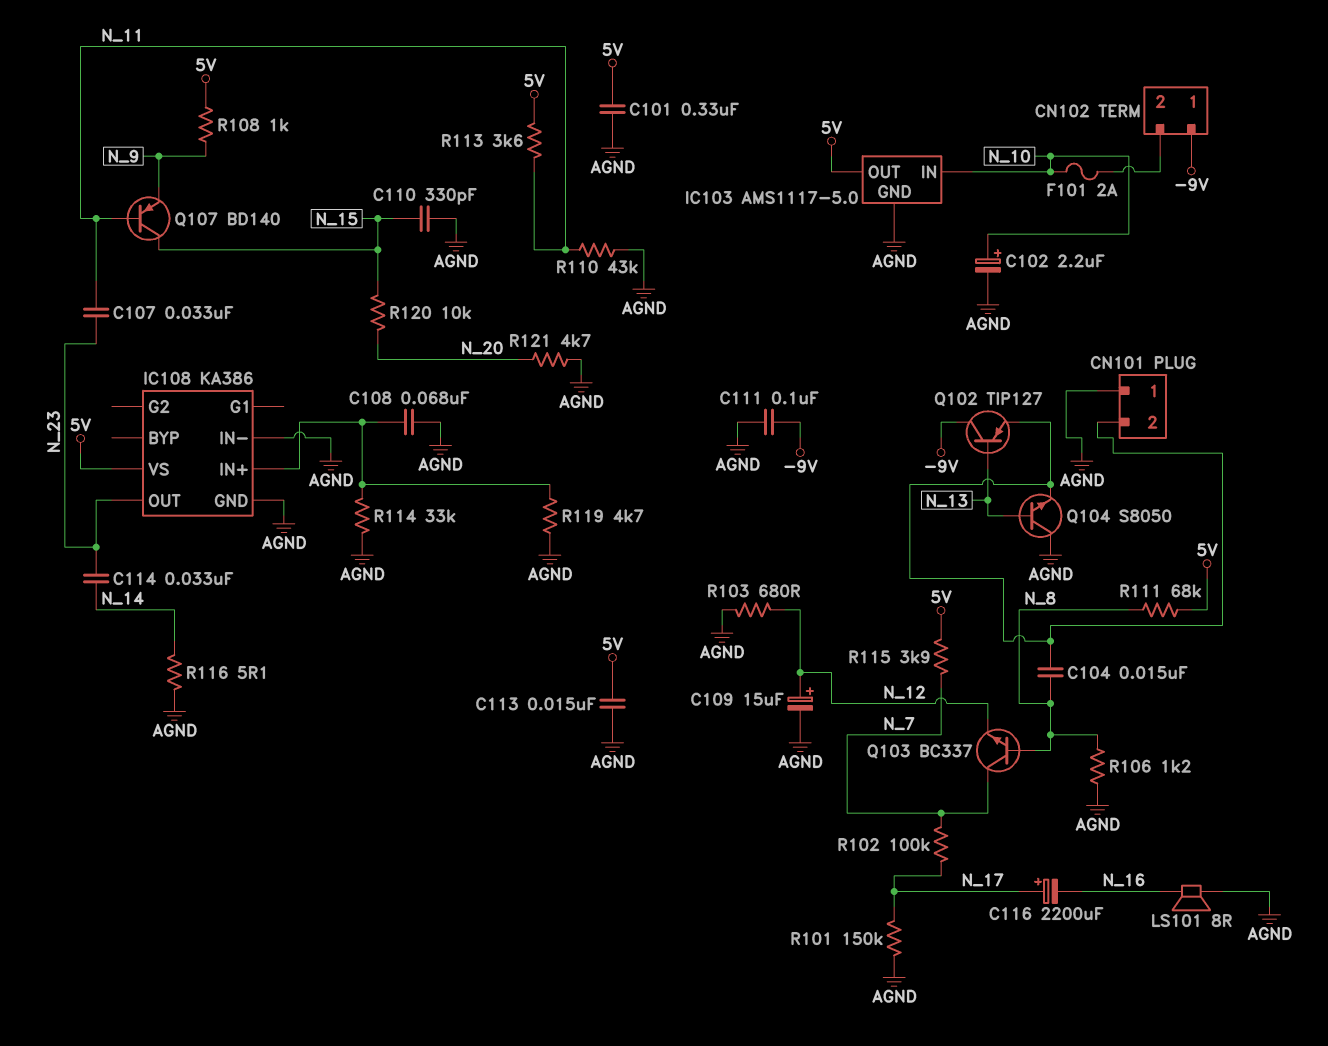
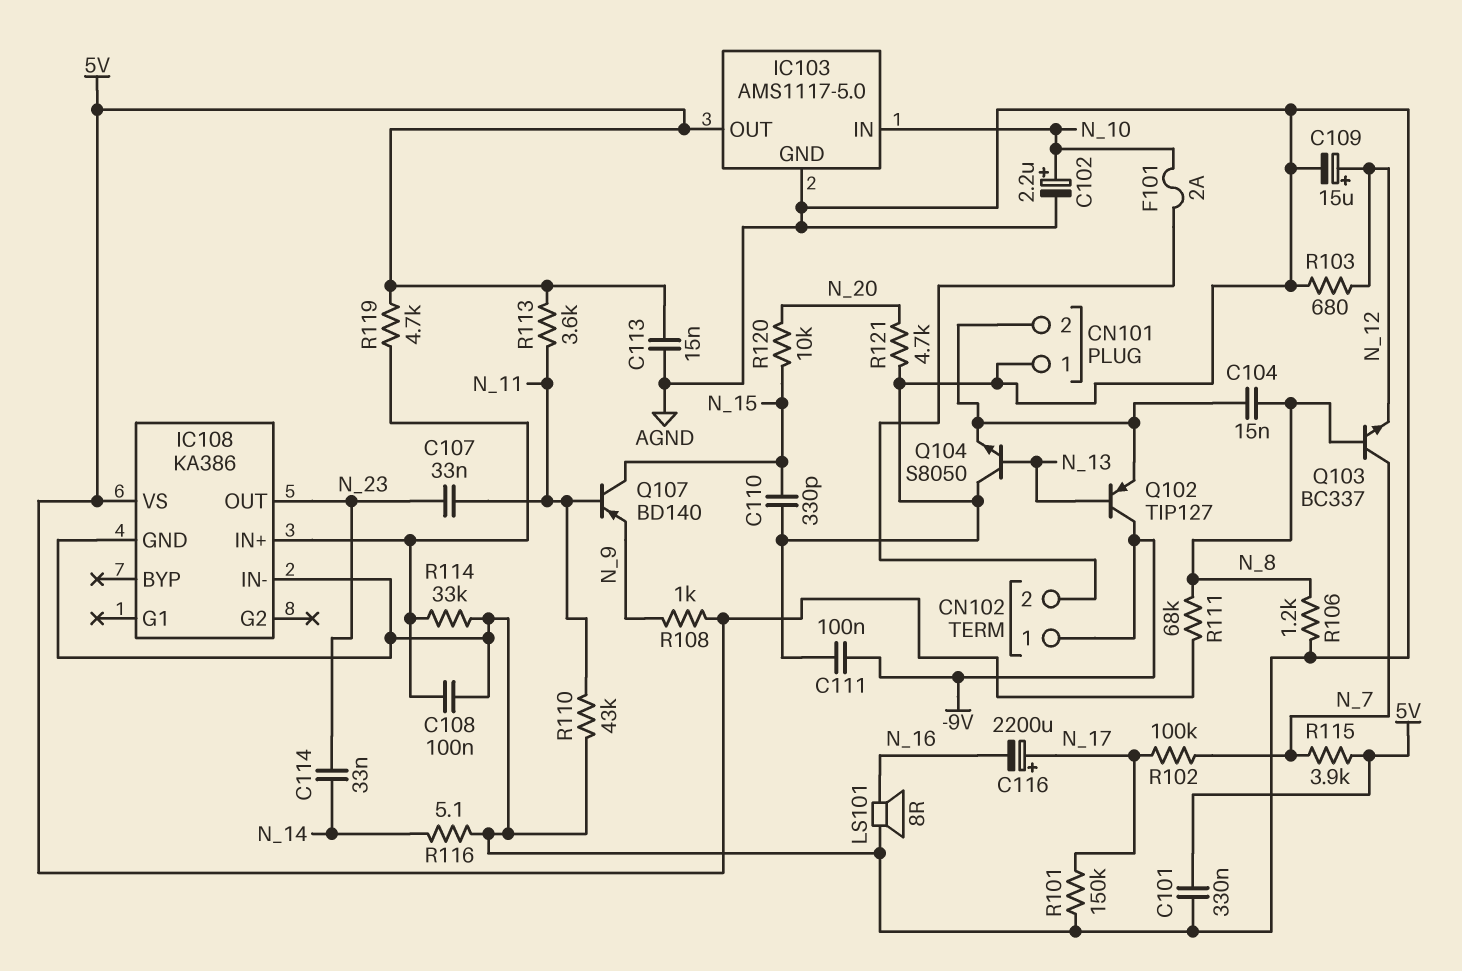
C108: 68nF (AGND, IC108/IN+) -> 100nF (AGND, IC108/IN+)
R119: 4.7k (AGND, IC108/IN+) -> 4.7k (5V, IC108/IN+)

